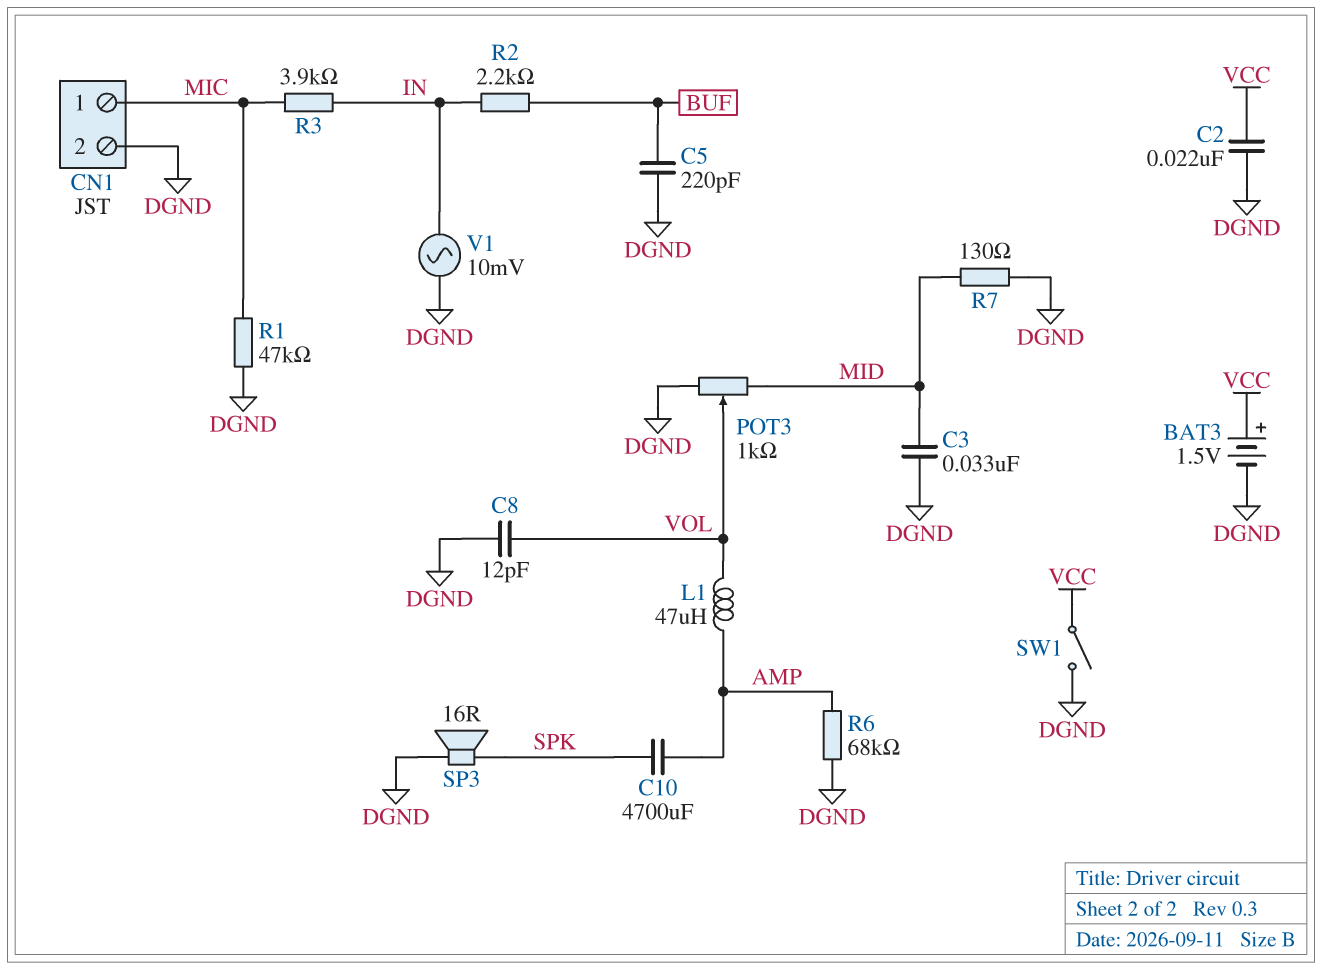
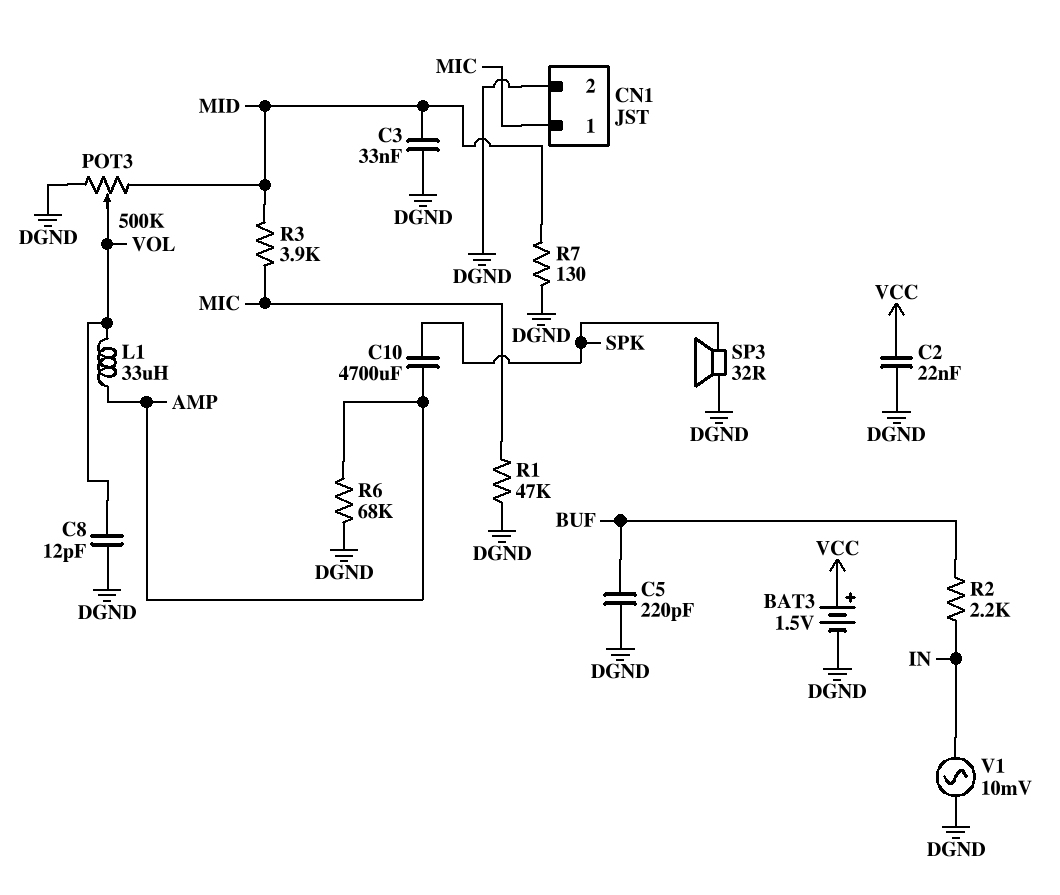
L1: 47uH (AMP, VOL) -> 33uH (AMP, VOL)
POT3: 1k (DGND, MID, wiper VOL) -> 500k (DGND, MID, wiper VOL)
R3: 3.9k (IN, MIC) -> 3.9k (MIC, MID)
SP3: speaker 16R (DGND, SPK) -> speaker 32R (DGND, SPK)
SW1: switch (DGND, VCC) -> none

